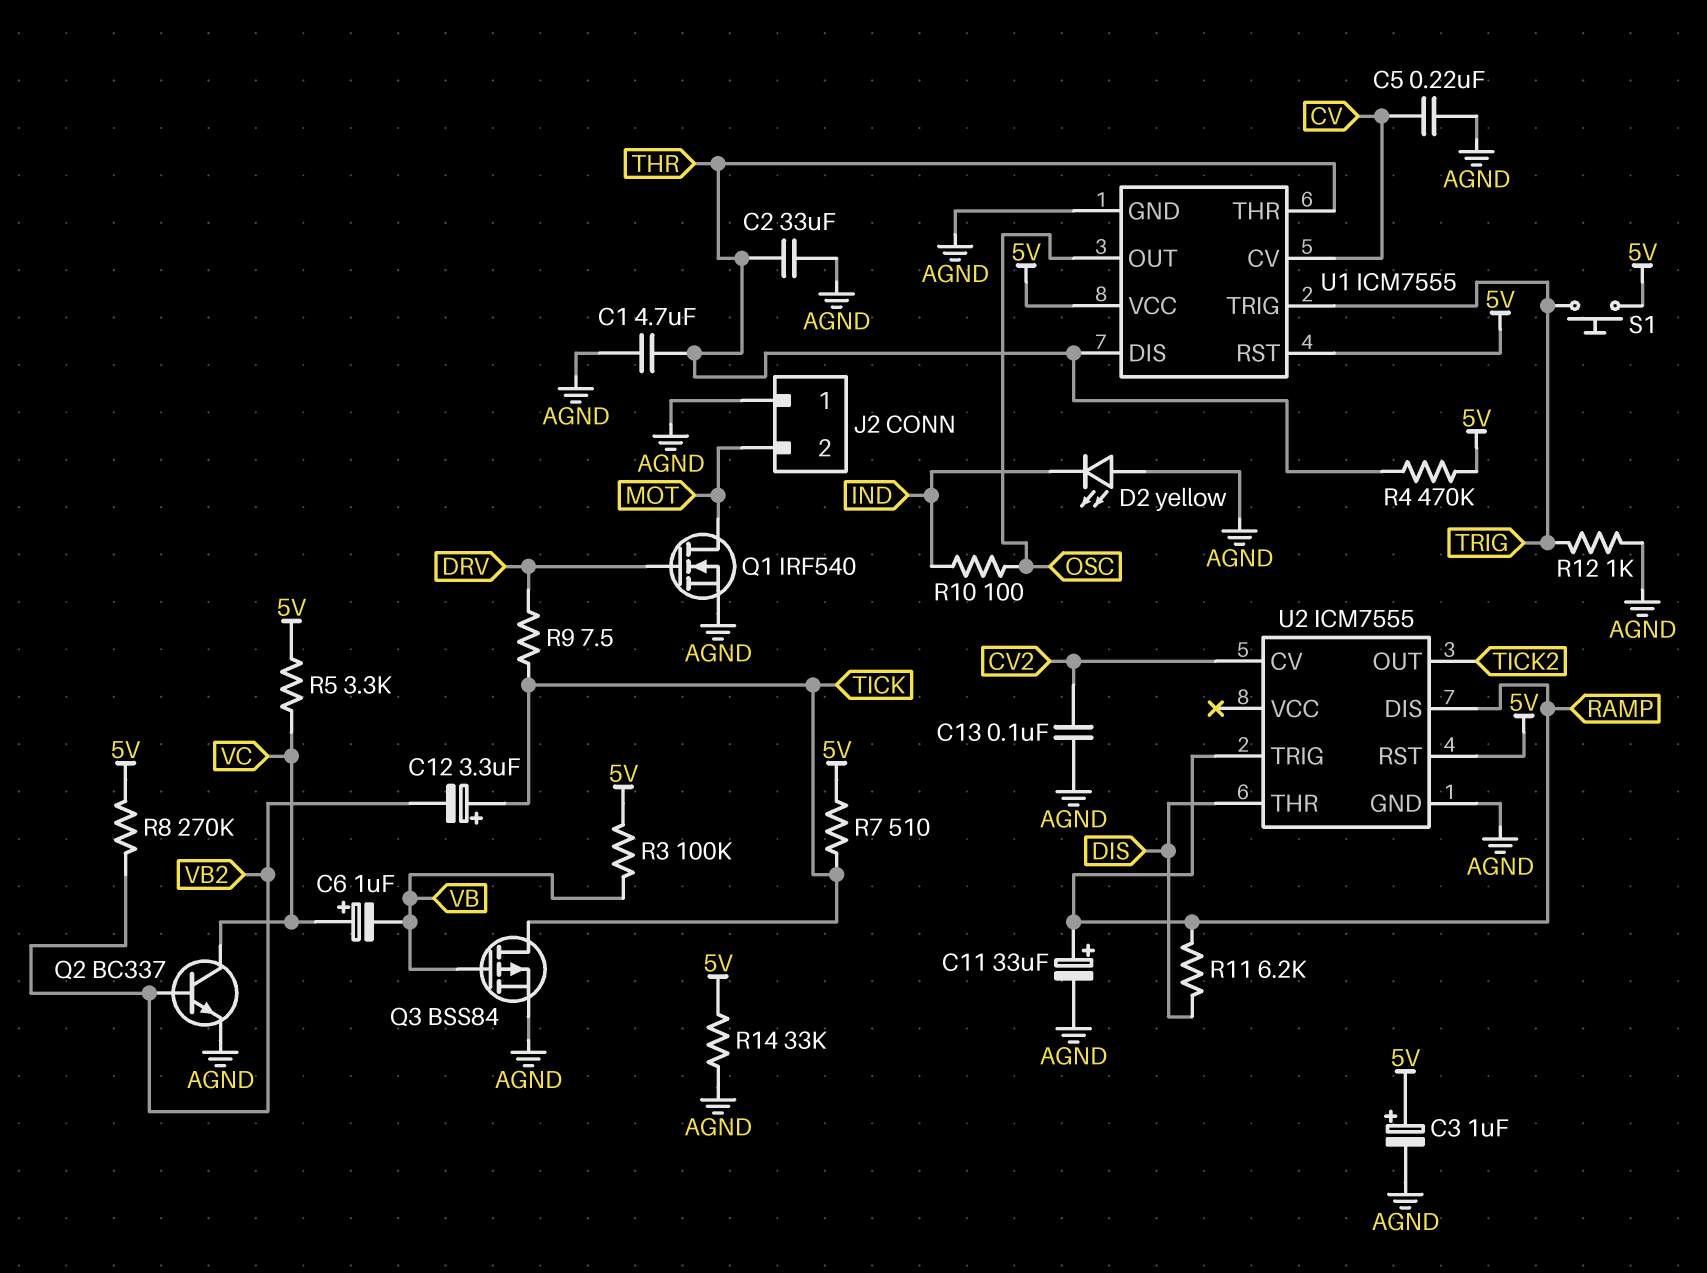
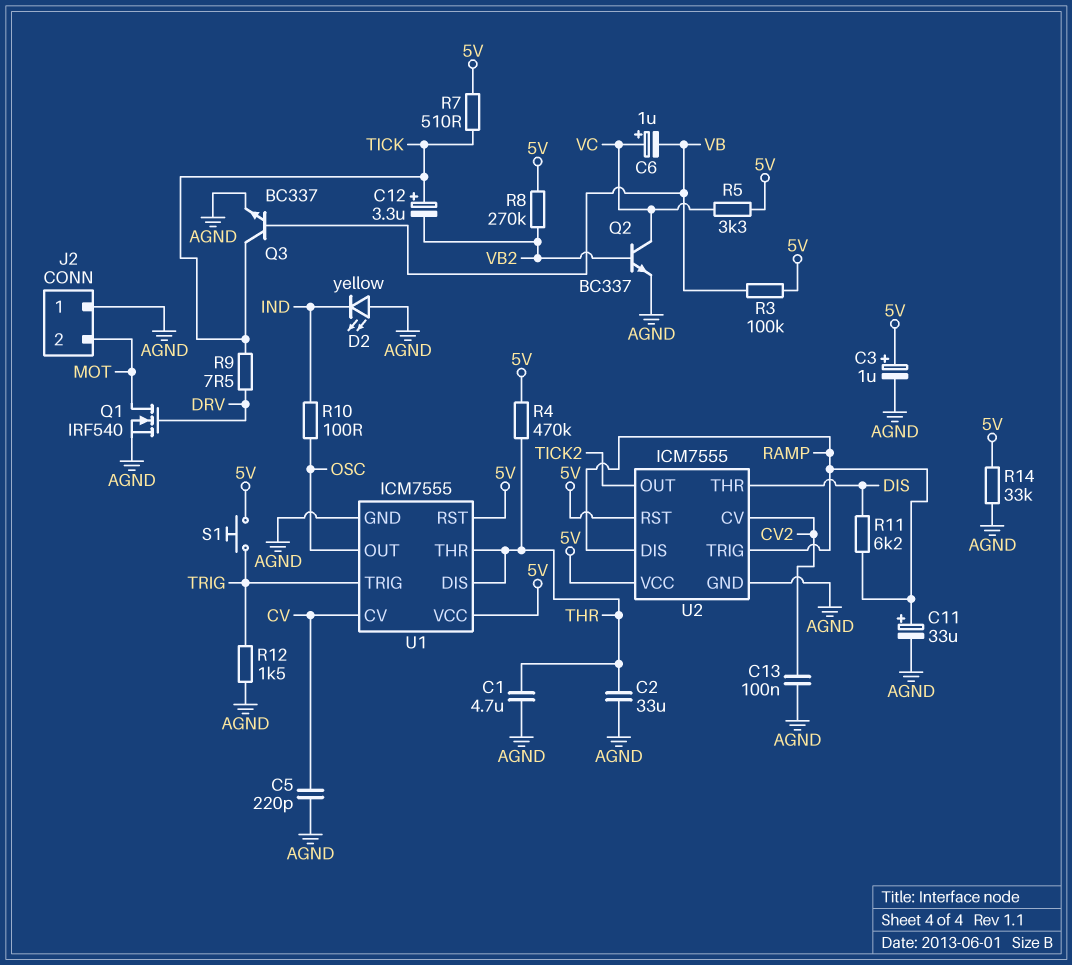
C5: 220nF (AGND, CV) -> 220pF (AGND, CV)
Q3: PMOS BSS84 (G VB, D TICK, S AGND) -> NPN BC337 (B VB, C TICK, E AGND)
R12: 1k (AGND, TRIG) -> 1.5k (AGND, TRIG)
U2 pin VCC: none -> 5V

